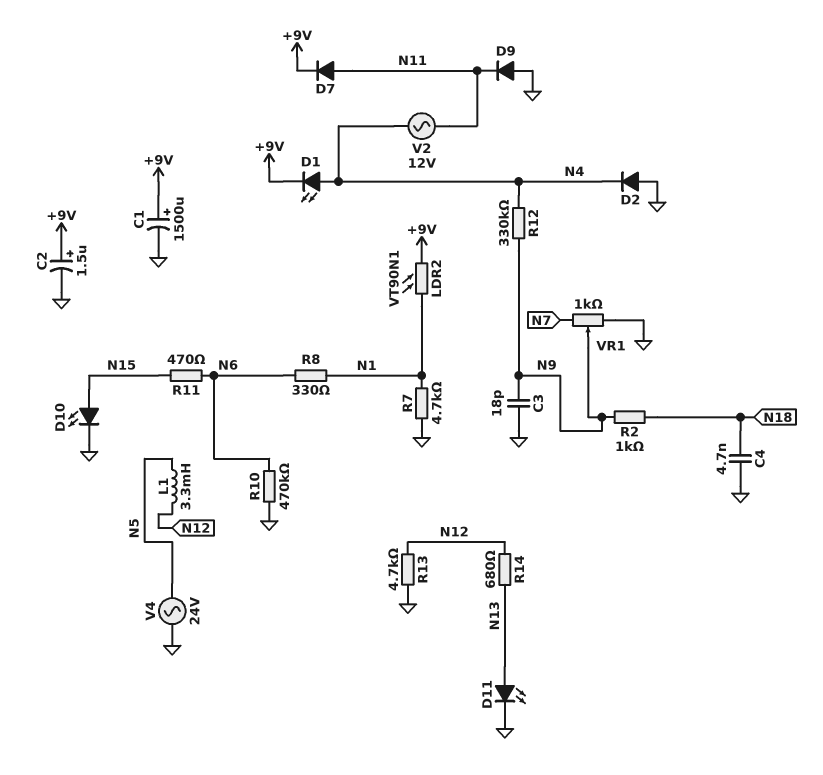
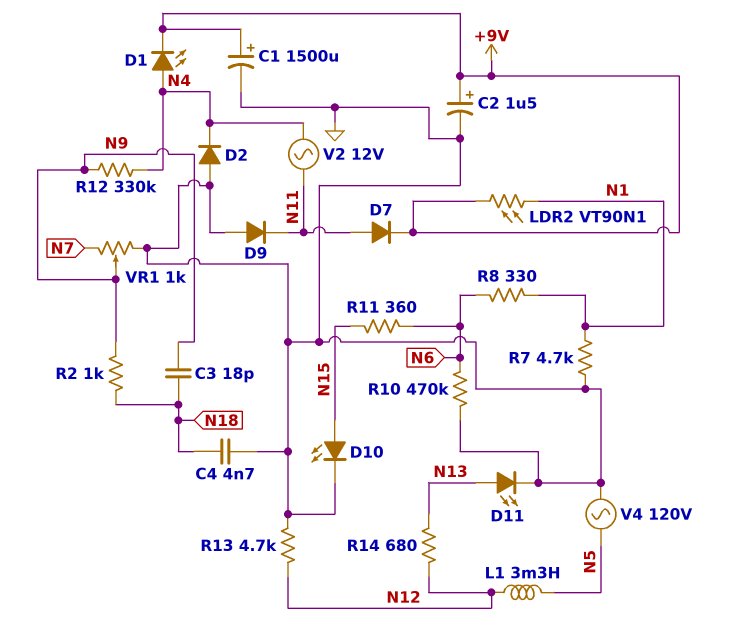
C3: 18pF (GND, N9) -> 18pF (N9, N18)
R11: 470 (N6, N15) -> 360 (N6, N15)
V4: AC 24V (GND, N5) -> AC 120V (GND, N5)

